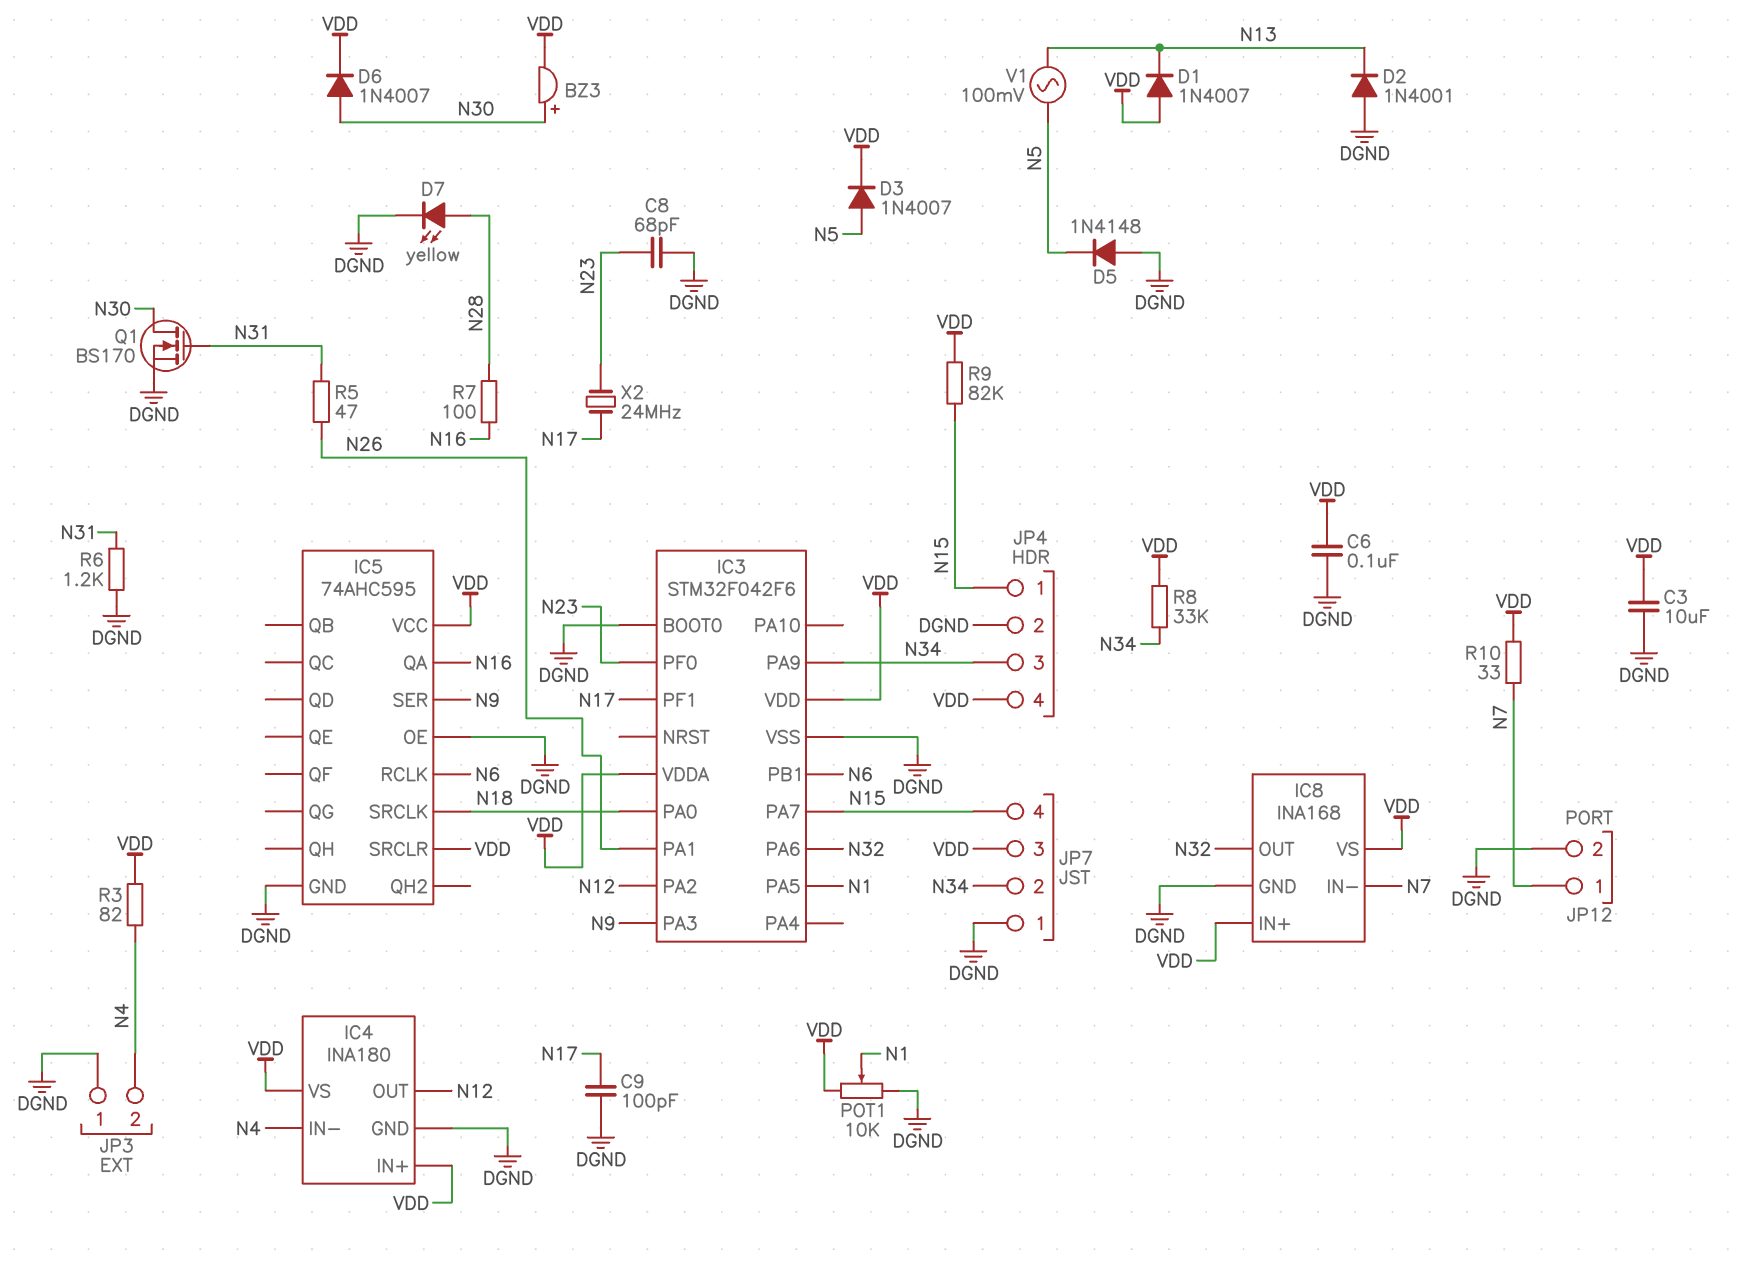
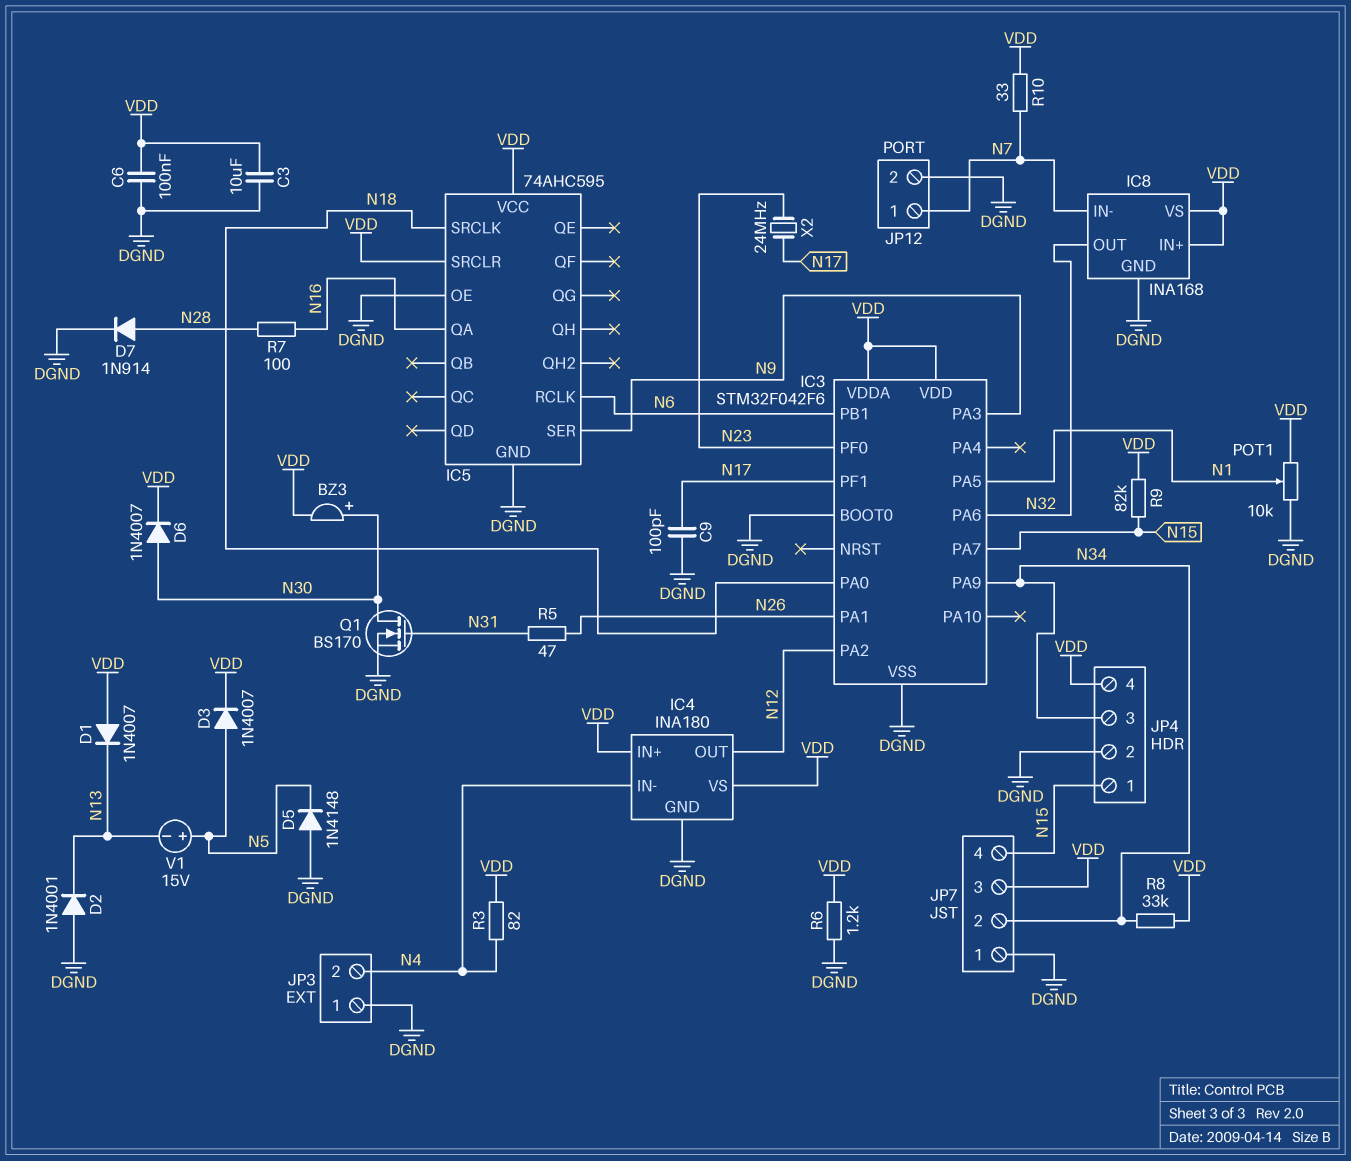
C8: 68pF (DGND, N23) -> none
D7: LED yellow (A N28, K DGND) -> diode 1N914 (A N28, K DGND)
R6: 1.2k (DGND, N31) -> 1.2k (DGND, VDD)
V1: AC 100mV (N5, N13) -> 15V (plus N5, minus N13)

